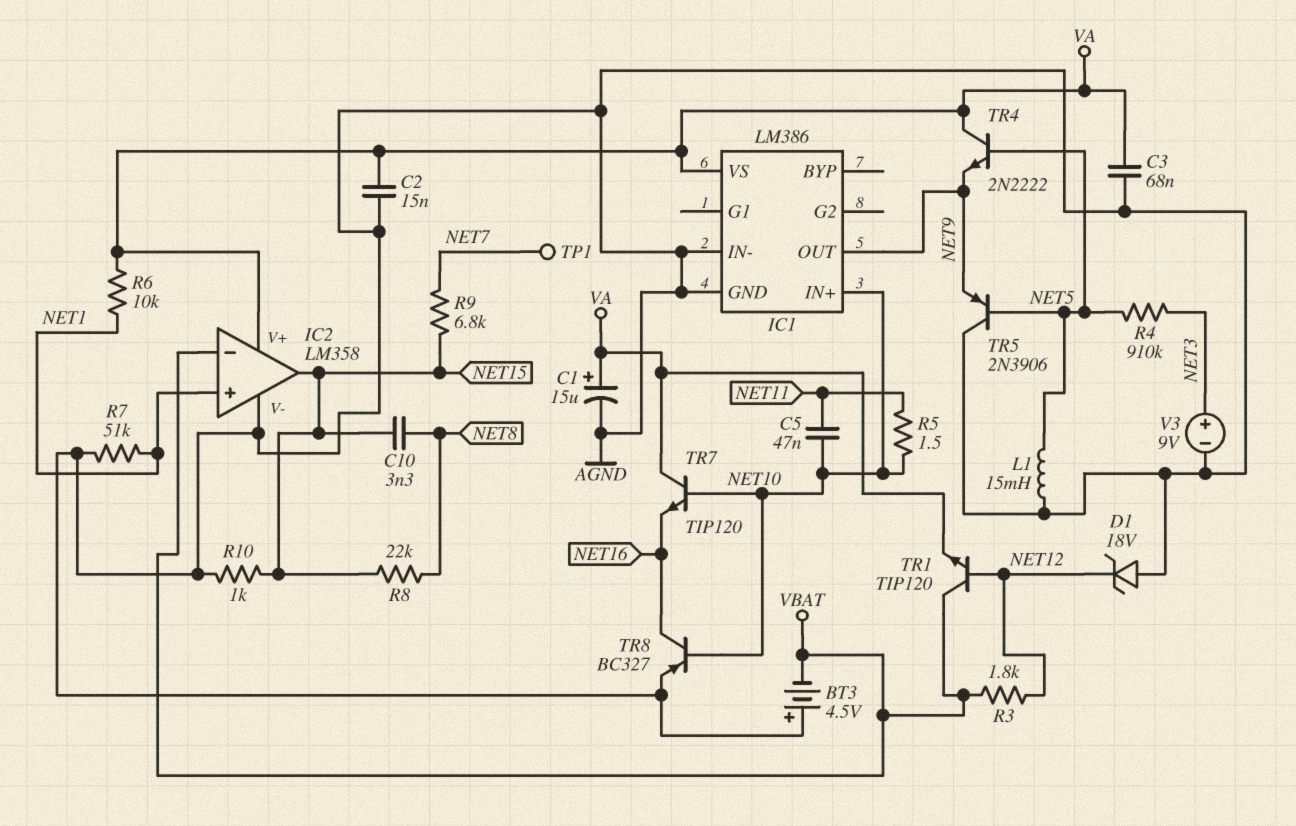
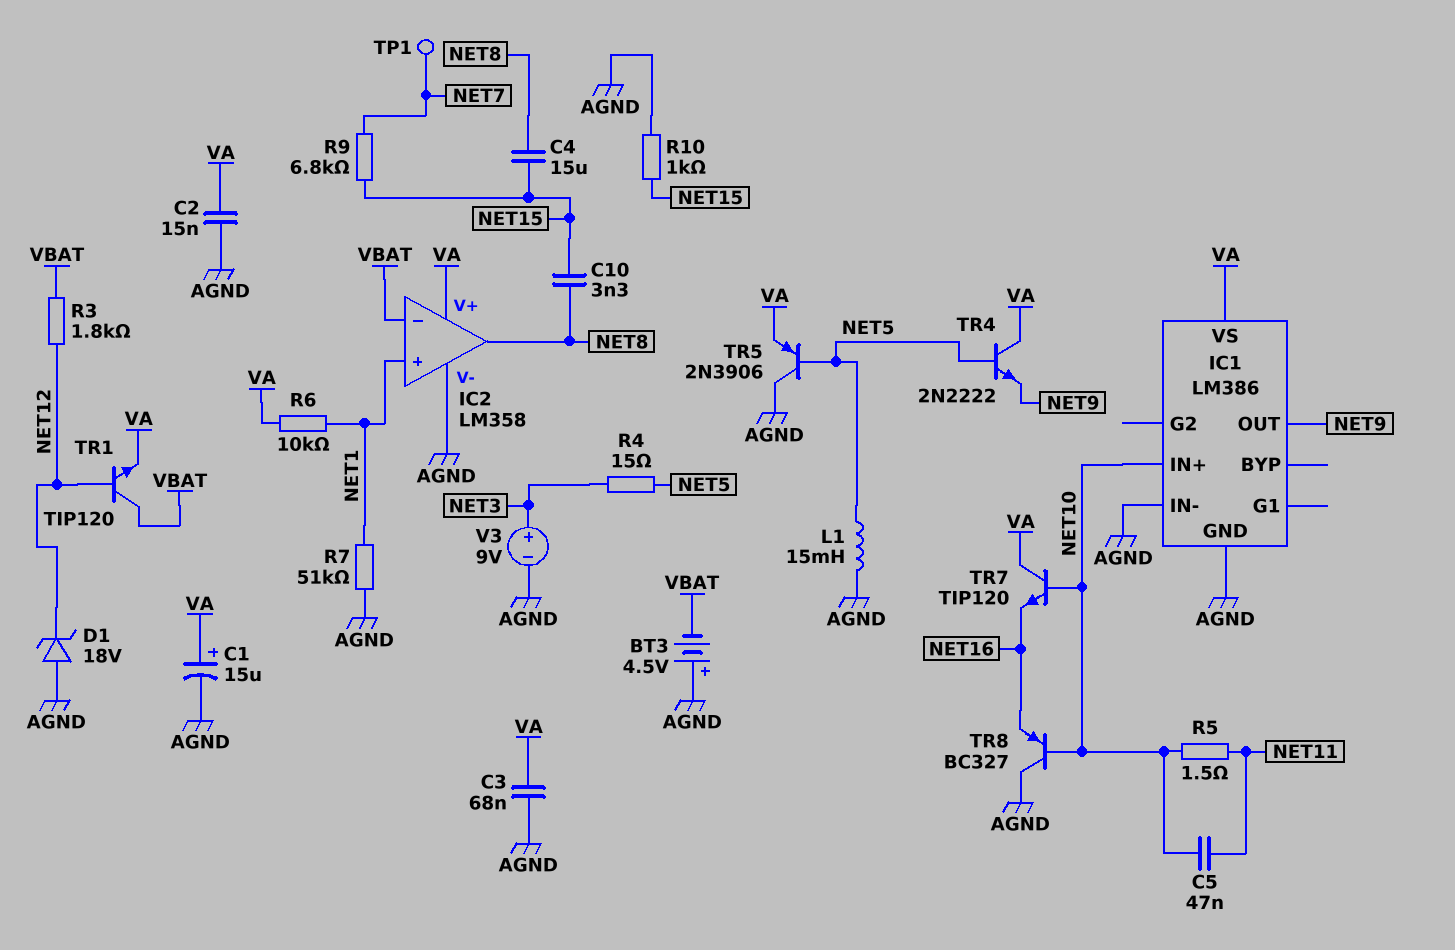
C4: none -> 15uF (NET8, NET15)
IC2 pin out: NET15 -> NET8
R4: 910k (NET3, NET5) -> 15 (NET3, NET5)
R8: 22k (NET8, NET15) -> none
TR5: PNP 2N3906 (B NET5, C AGND, E NET9) -> PNP 2N3906 (B NET5, C AGND, E VA)
TR8: PNP BC327 (B NET10, C NET16, E AGND) -> PNP BC327 (B NET10, C AGND, E NET16)

